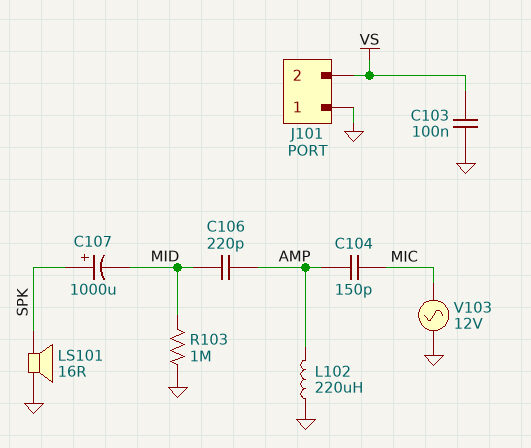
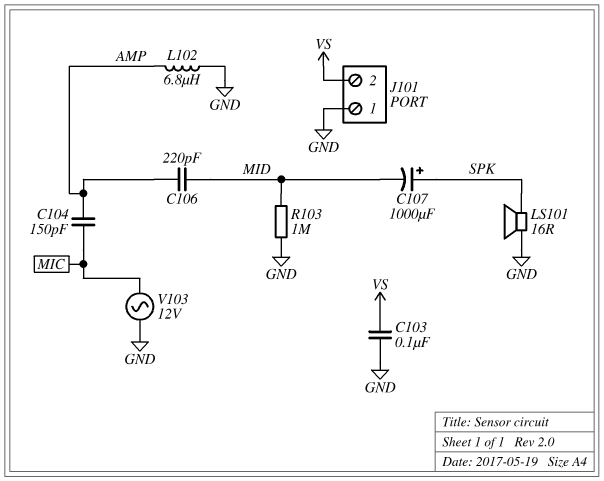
L102: 220uH (AMP, GND) -> 6.8uH (AMP, GND)

